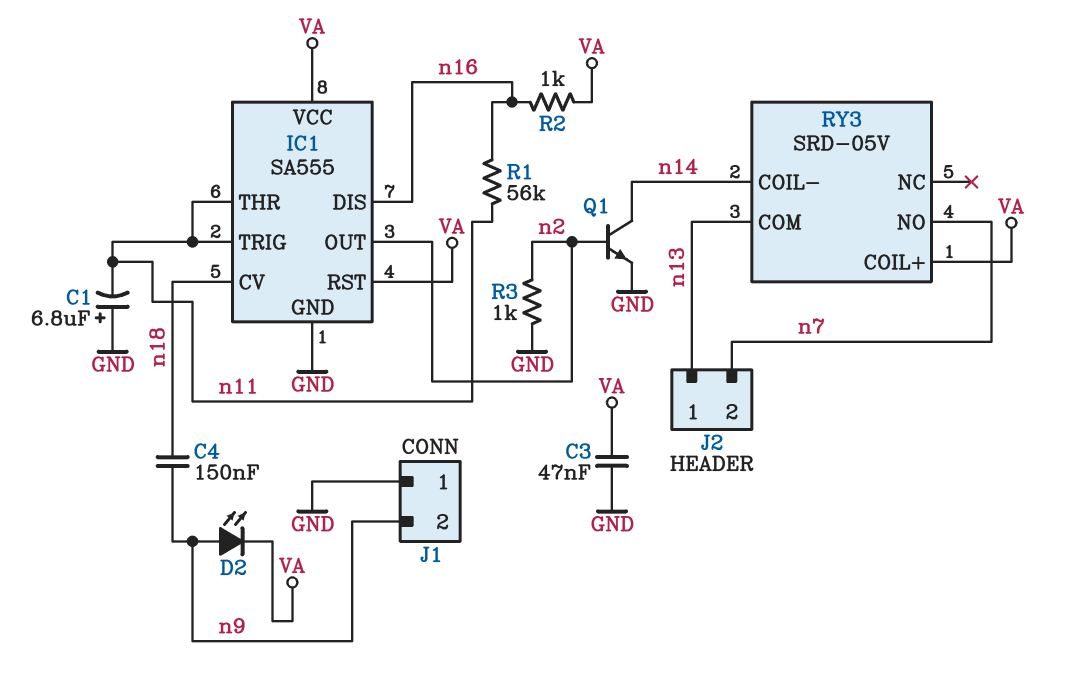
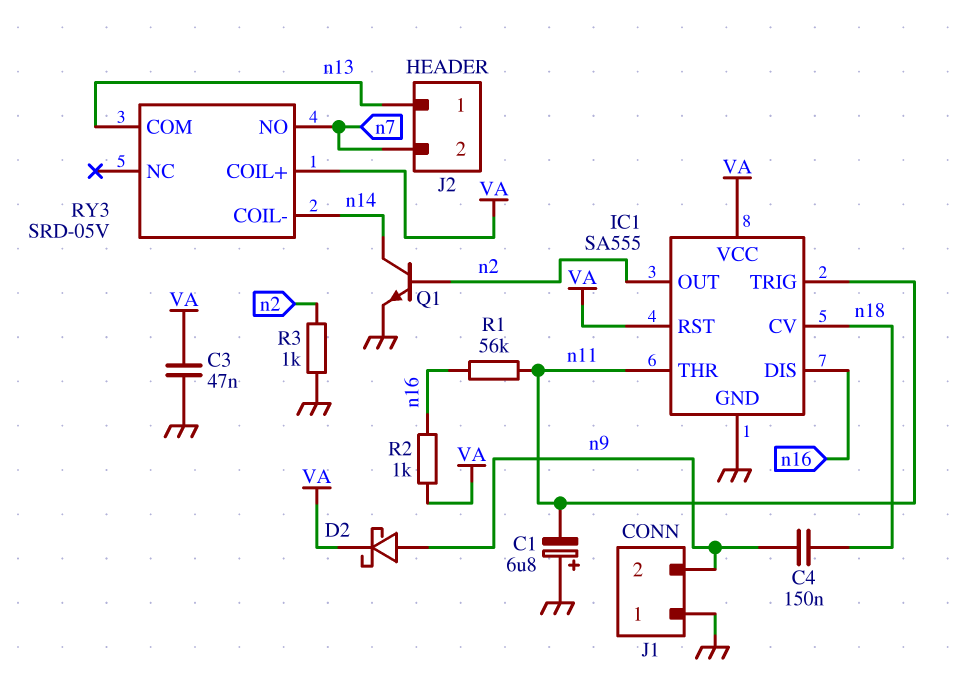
D2: LED (A n9, K VA) -> schottky (A n9, K VA)

